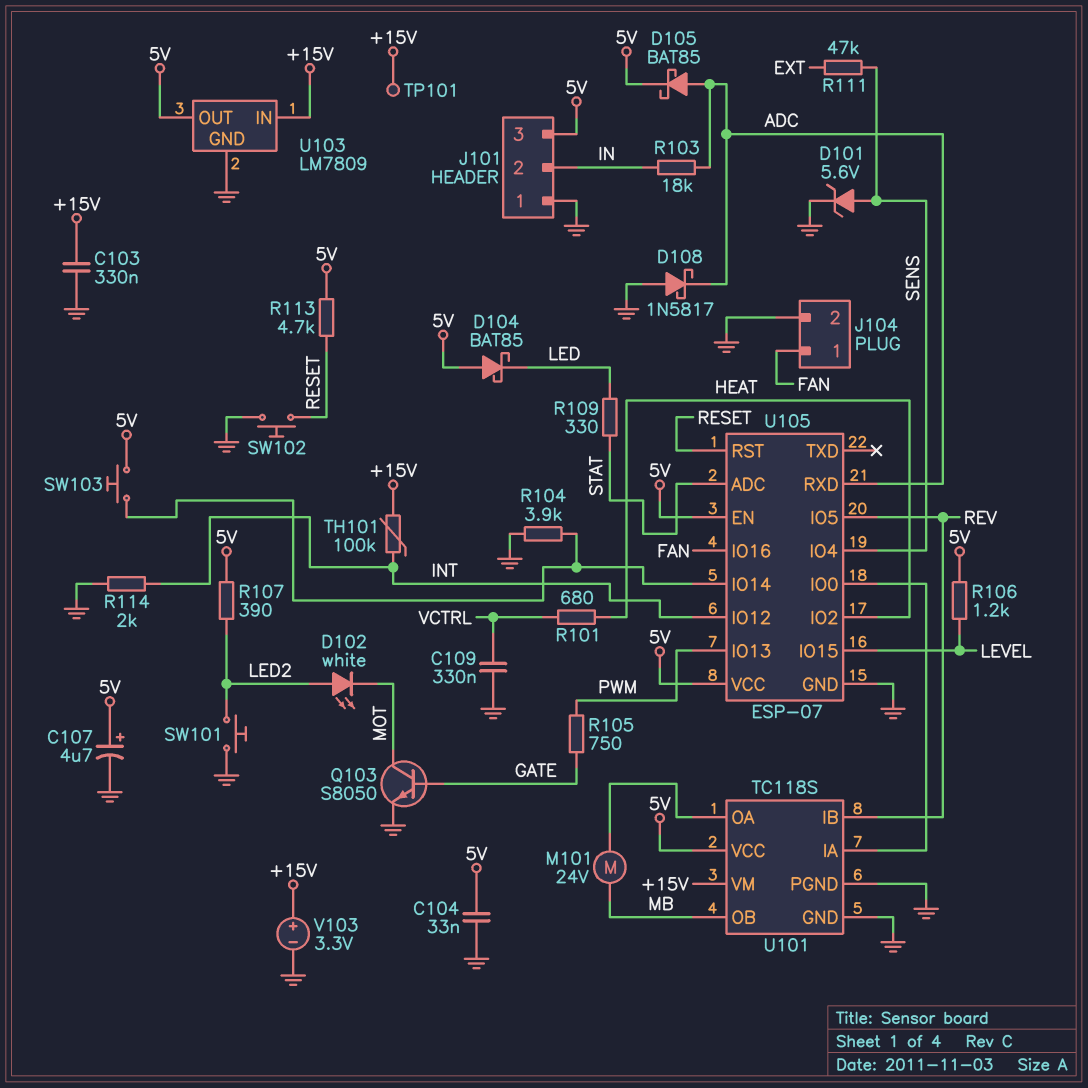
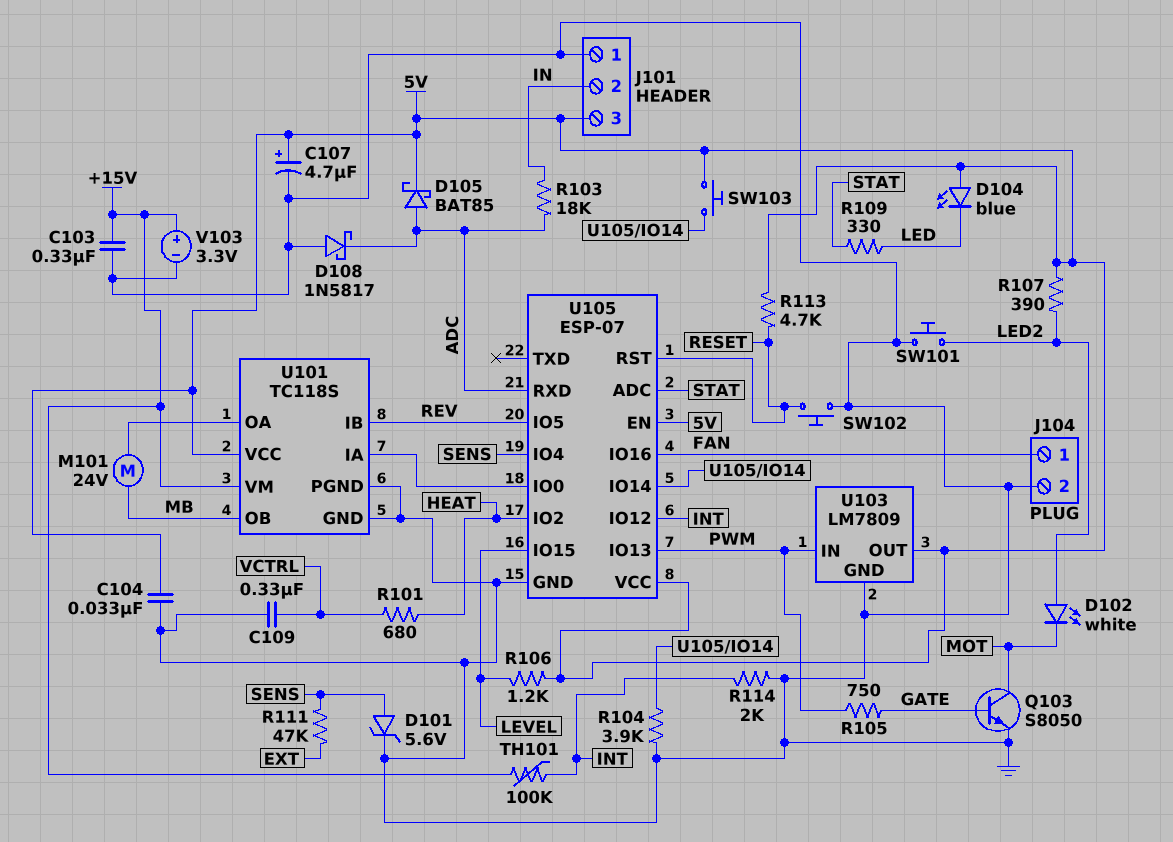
D104: schottky BAT85 (A 5V, K LED) -> LED blue (A 5V, K LED)
TP101: test point (+15V) -> none
U103 pin IN: +15V -> PWM

